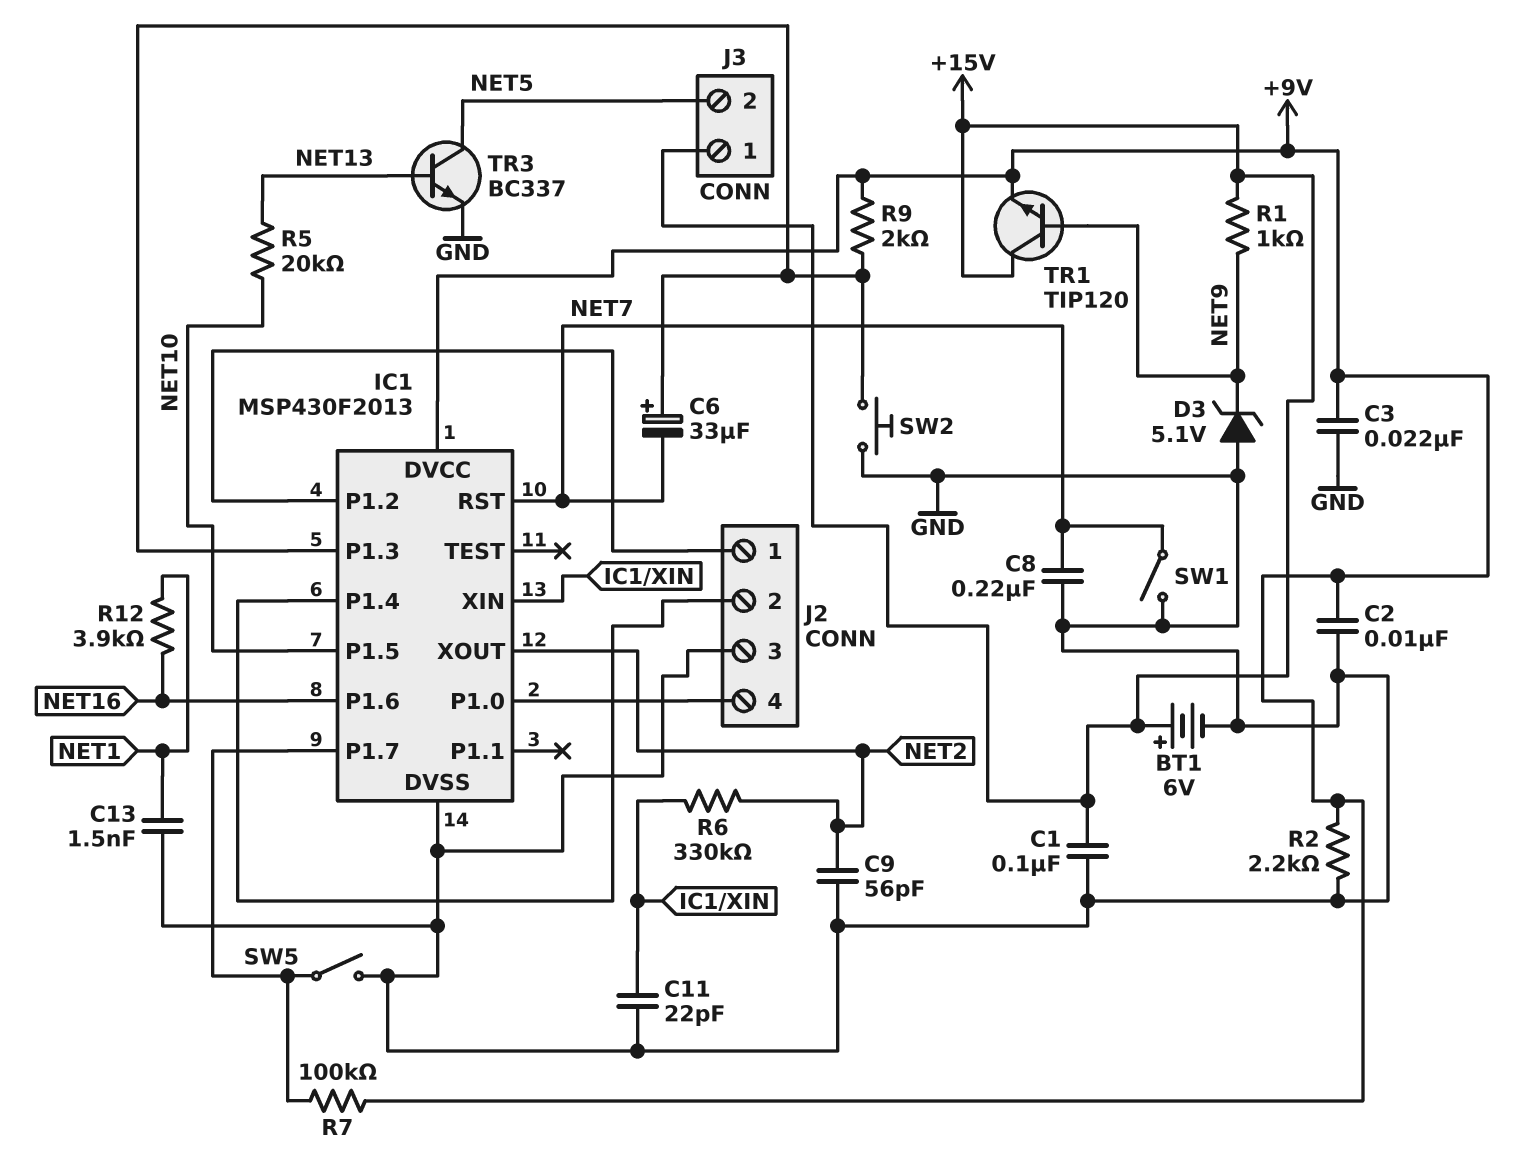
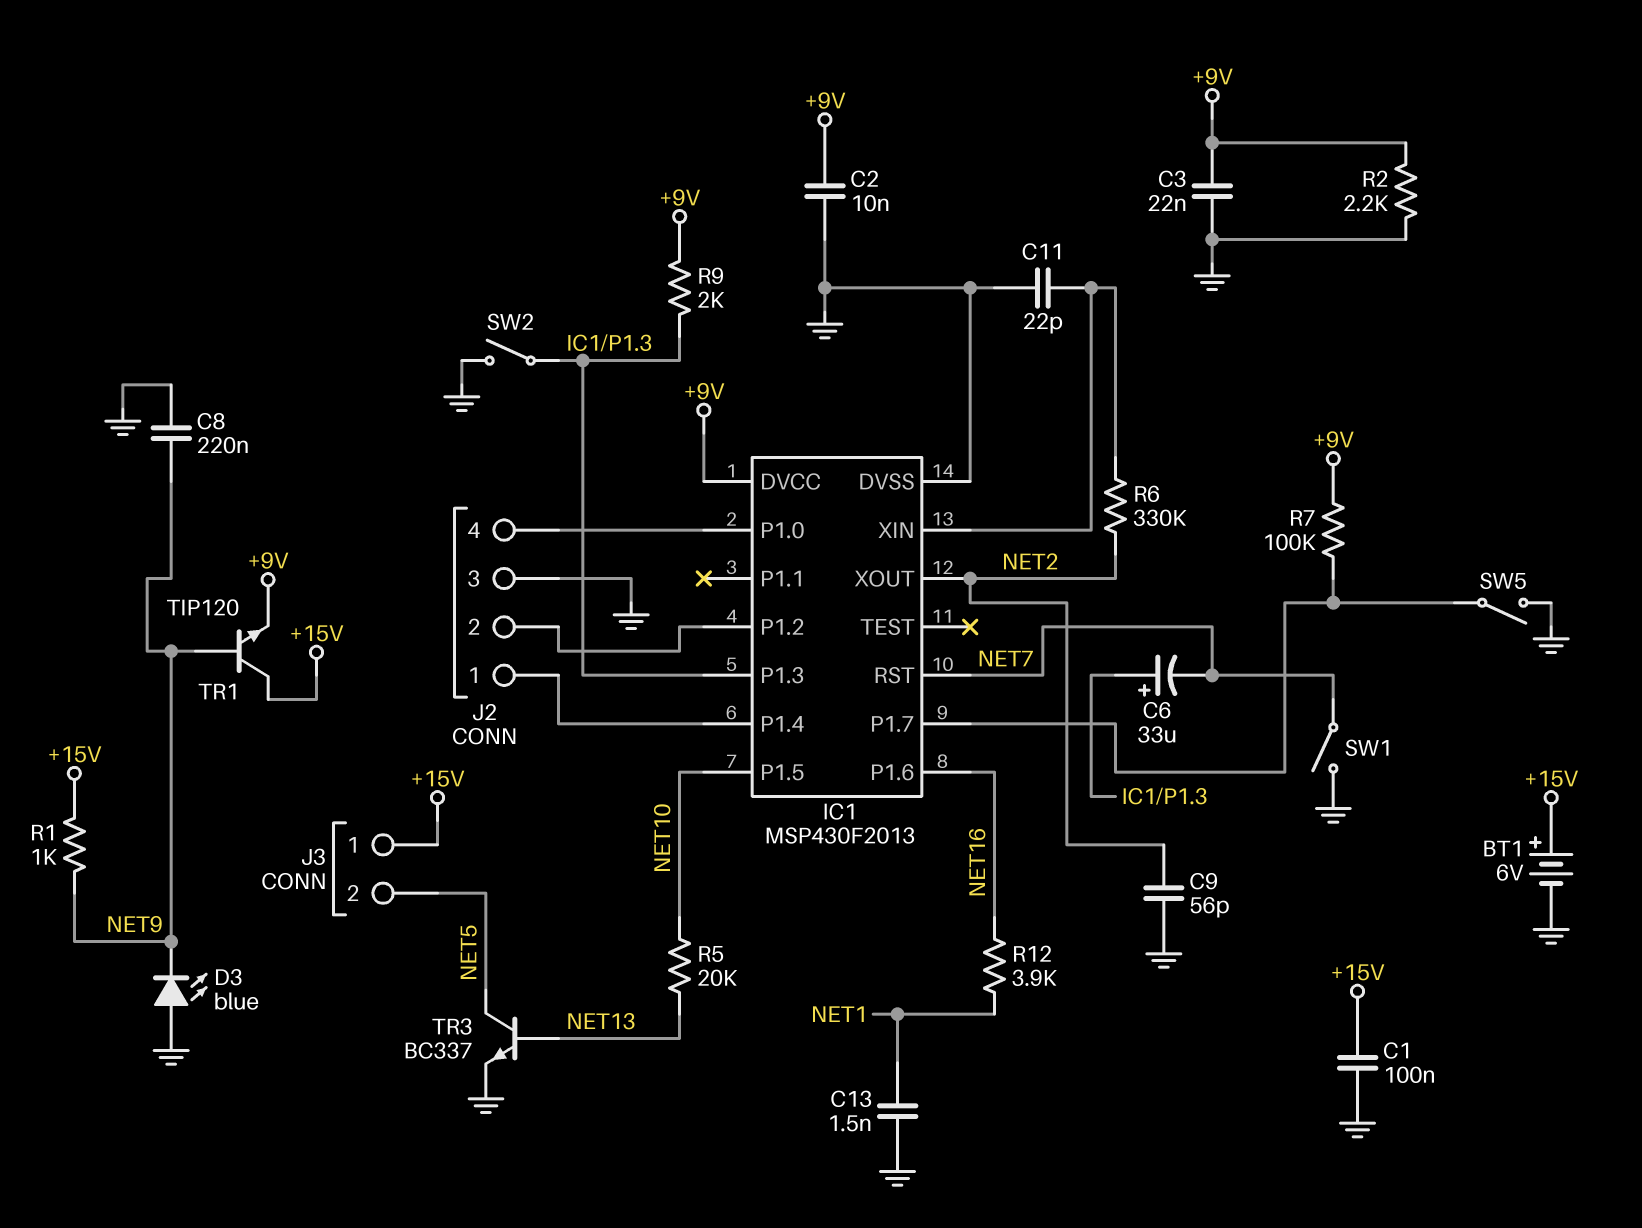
C8: 220nF (GND, NET7) -> 220nF (GND, NET9)
D3: zener 5.1V (A GND, K NET9) -> LED blue (A GND, K NET9)
J2 pin 1: IC1/P1.2 -> IC1/P1.4
J2 pin 2: IC1/P1.4 -> IC1/P1.2
SW2: button (GND, IC1/P1.3) -> switch (GND, IC1/P1.3)

